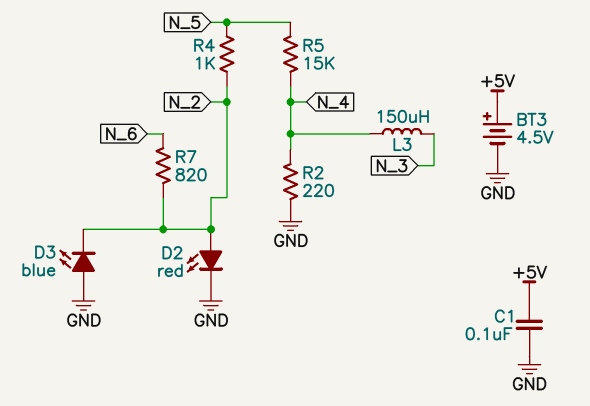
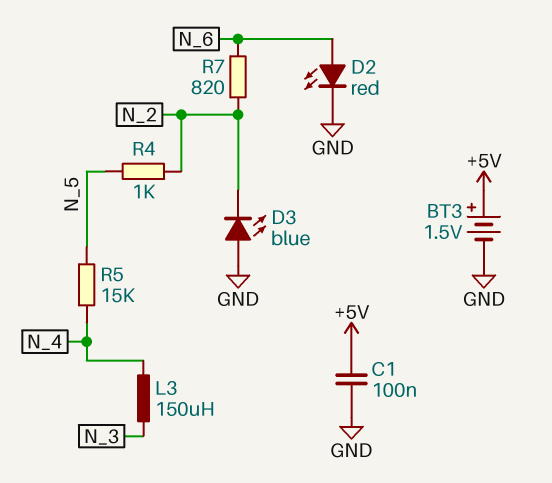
BT3: 4.5V (plus +5V, minus GND) -> 1.5V (plus +5V, minus GND)
D2: LED red (A N_2, K GND) -> LED red (A N_6, K GND)
R2: 220 (GND, N_4) -> none

